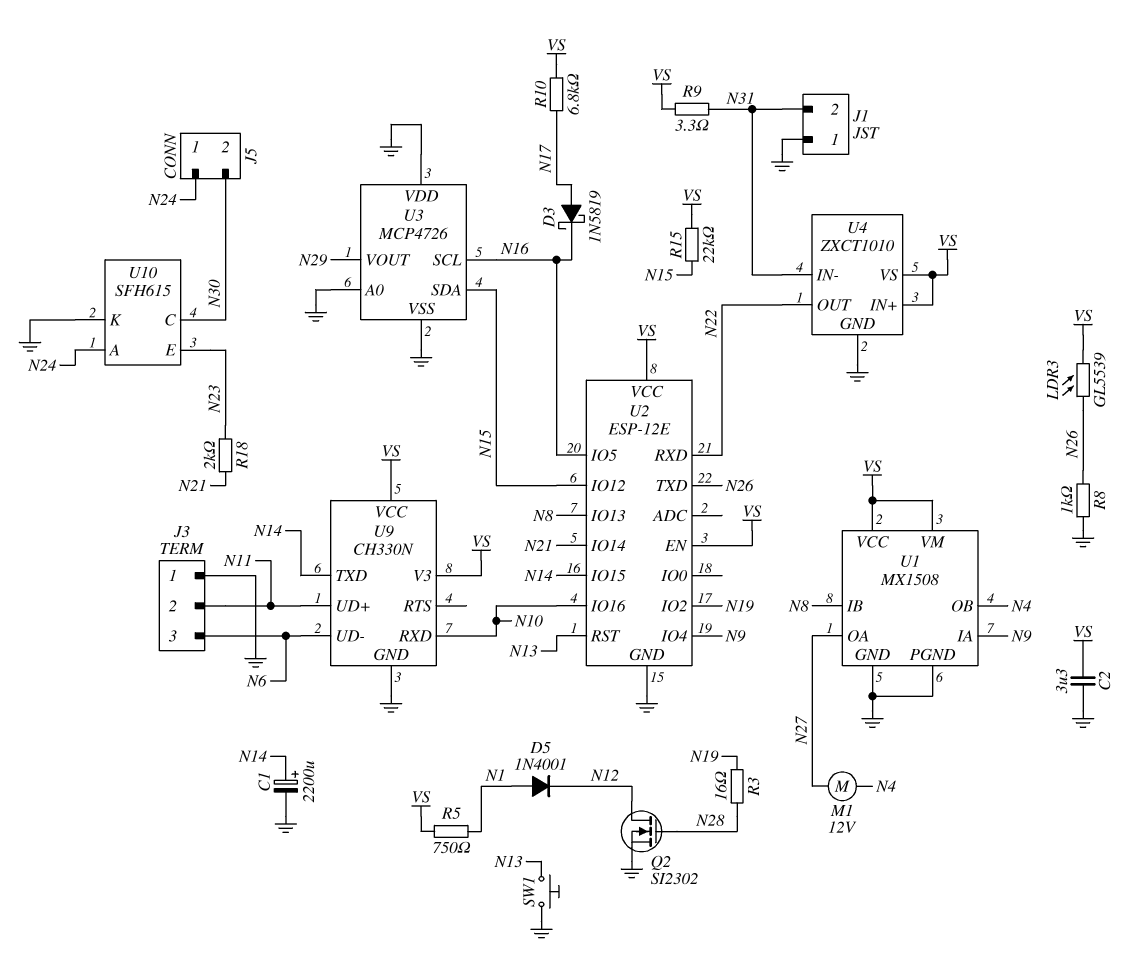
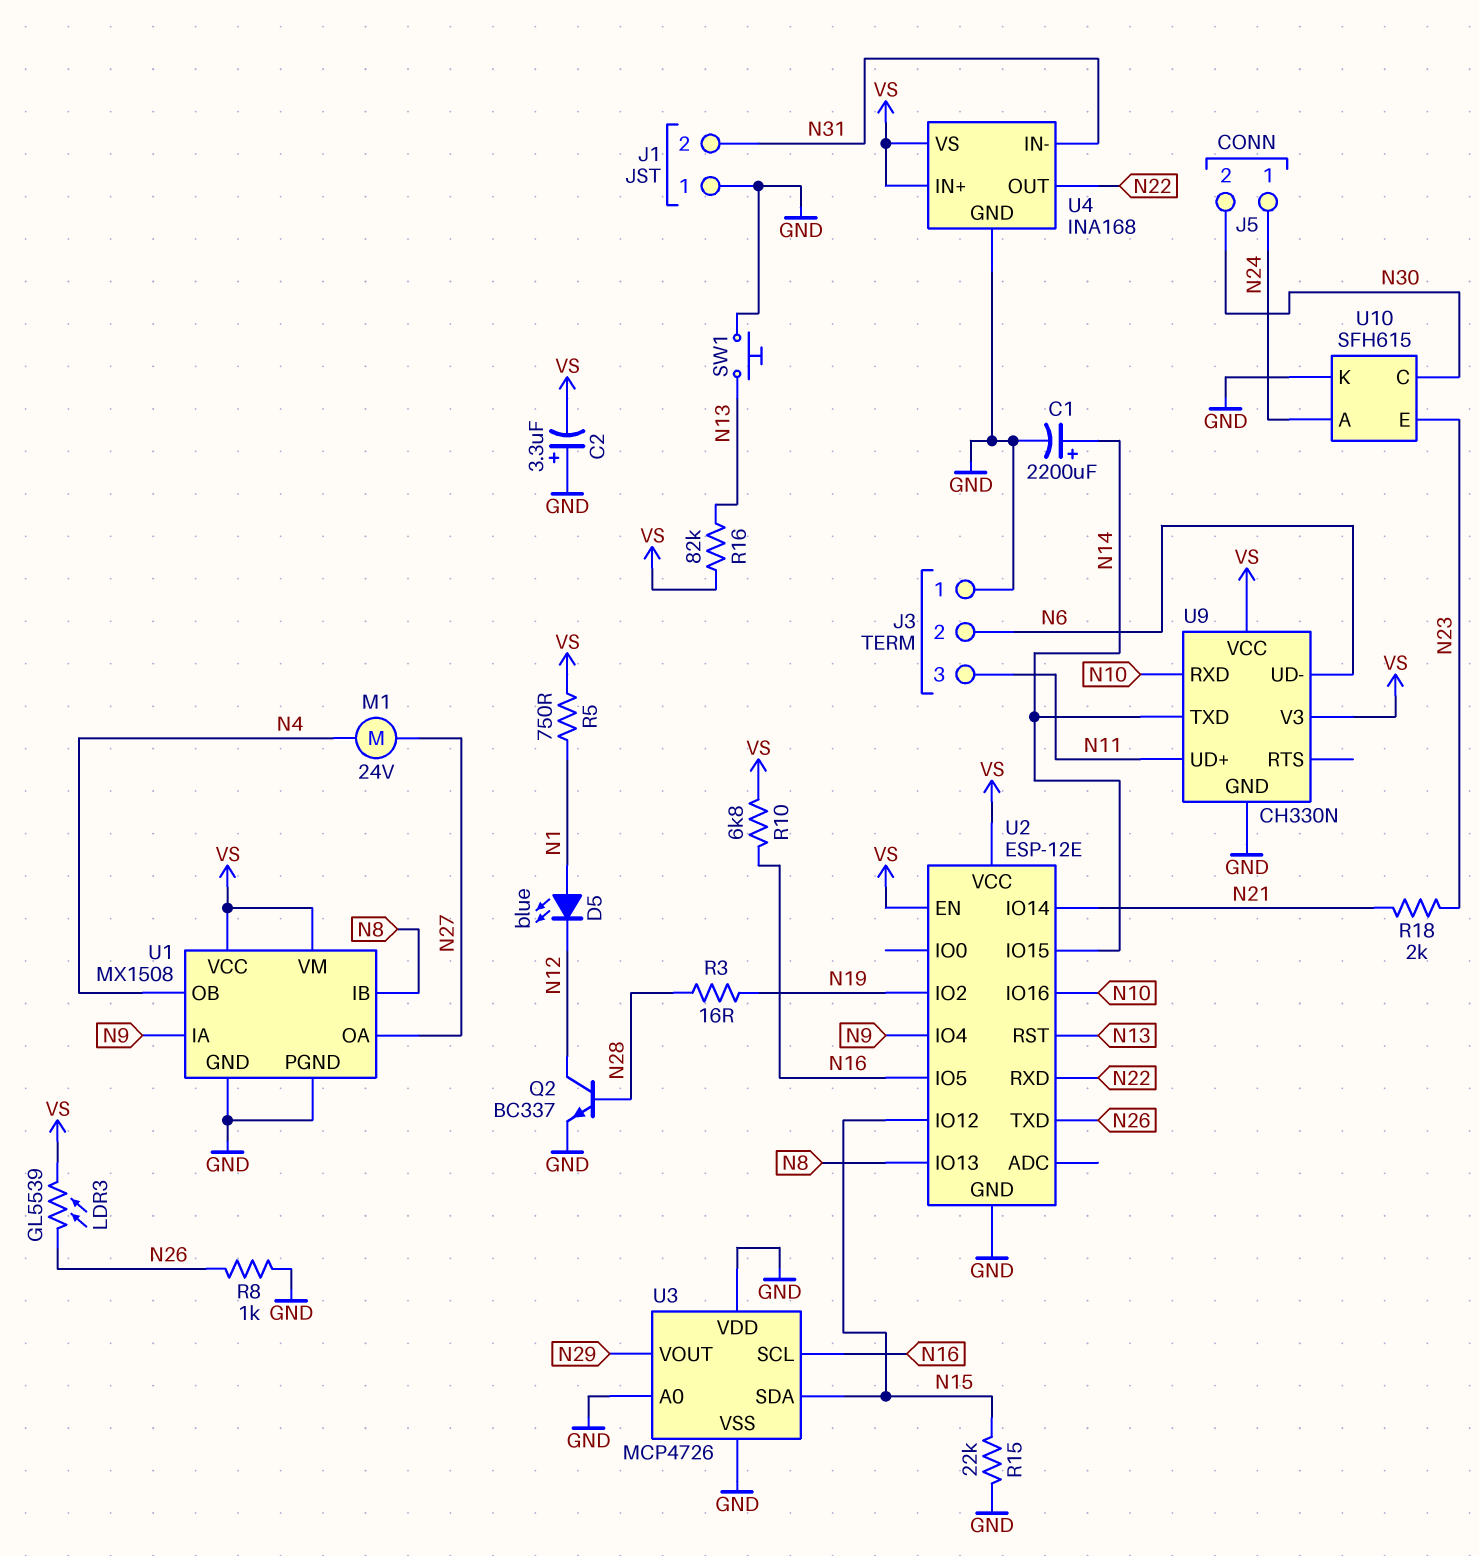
C2: 3.3uF (GND, VS) -> 3.3uF (plus GND, minus VS)
D3: schottky 1N5819 (A N17, K N16) -> none
D5: diode 1N4001 (A N1, K N12) -> LED blue (A N1, K N12)
J3 pin 2: N11 -> N6
J3 pin 3: N6 -> N11
M1: motor 12V (N4, N27) -> motor 24V (N4, N27)
Q2: NMOS SI2302 (G N28, D N12, S GND) -> NPN BC337 (B N28, C N12, E GND)
R9: 3.3 (N31, VS) -> none
R10: 6.8k (N17, VS) -> 6.8k (N16, VS)
R15: 22k (N15, VS) -> 22k (GND, N15)
R16: none -> 82k (N13, VS)
U4: ZXCT1010 -> INA168

